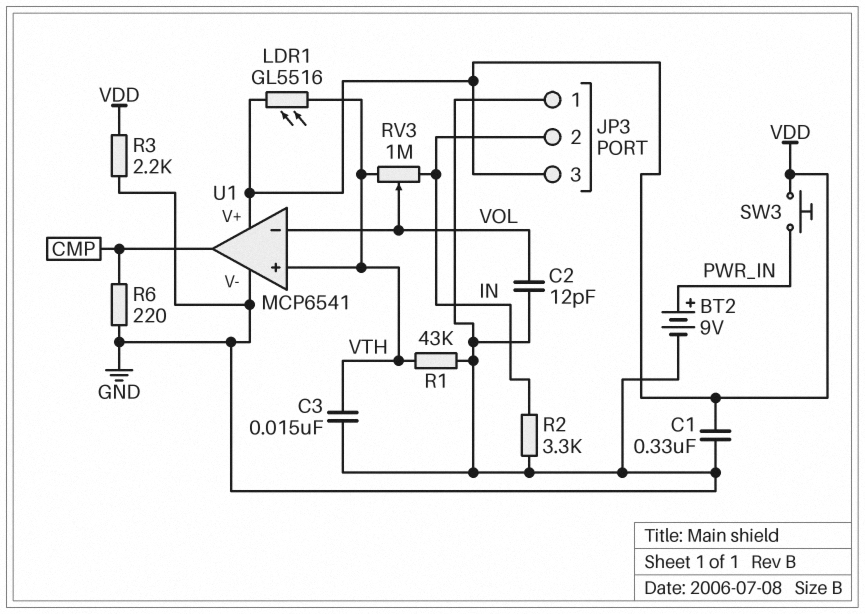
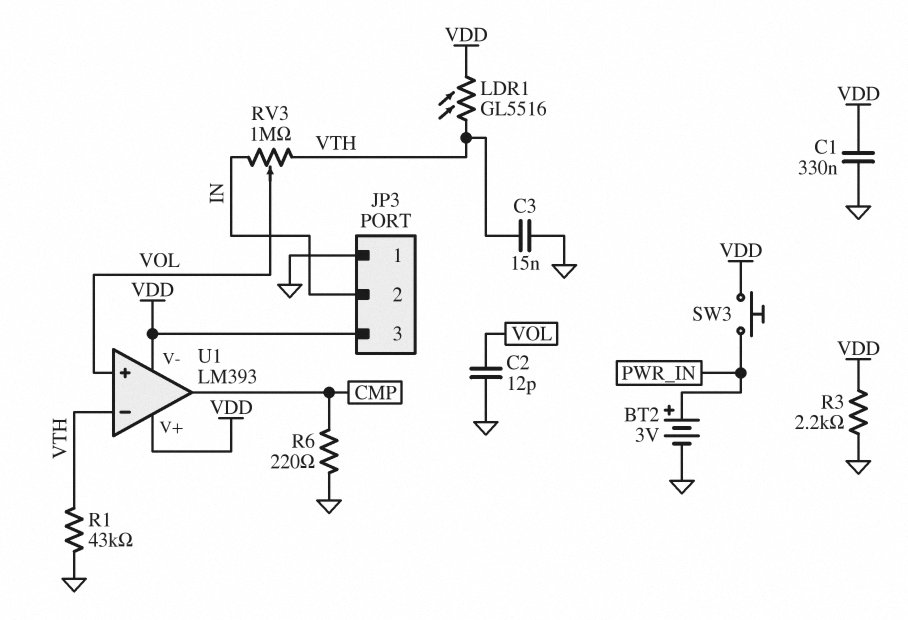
BT2: 9V (plus PWR_IN, minus GND) -> 3V (plus PWR_IN, minus GND)
R2: 3.3k (GND, IN) -> none
U1: MCP6541 -> LM393
U1 pin V-: GND -> VDD
U1 pin in+: VTH -> VOL
U1 pin in-: VOL -> VTH

